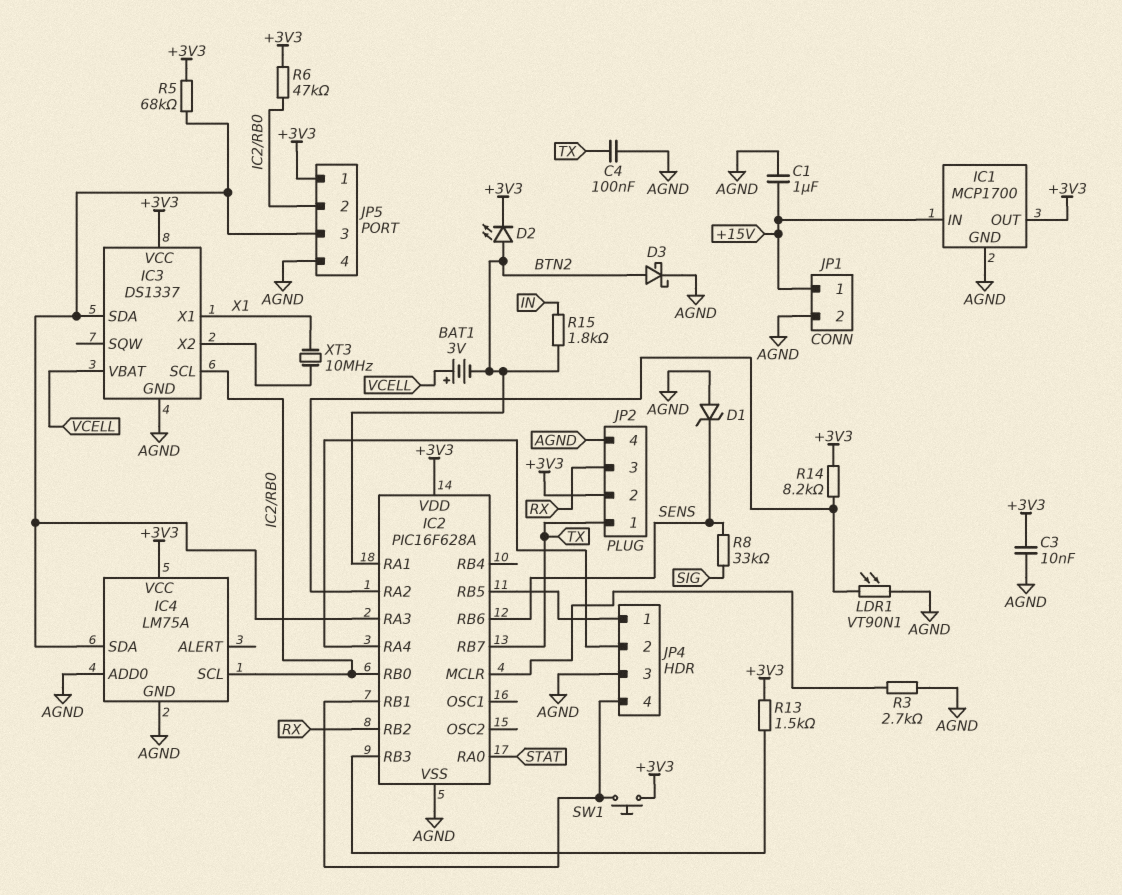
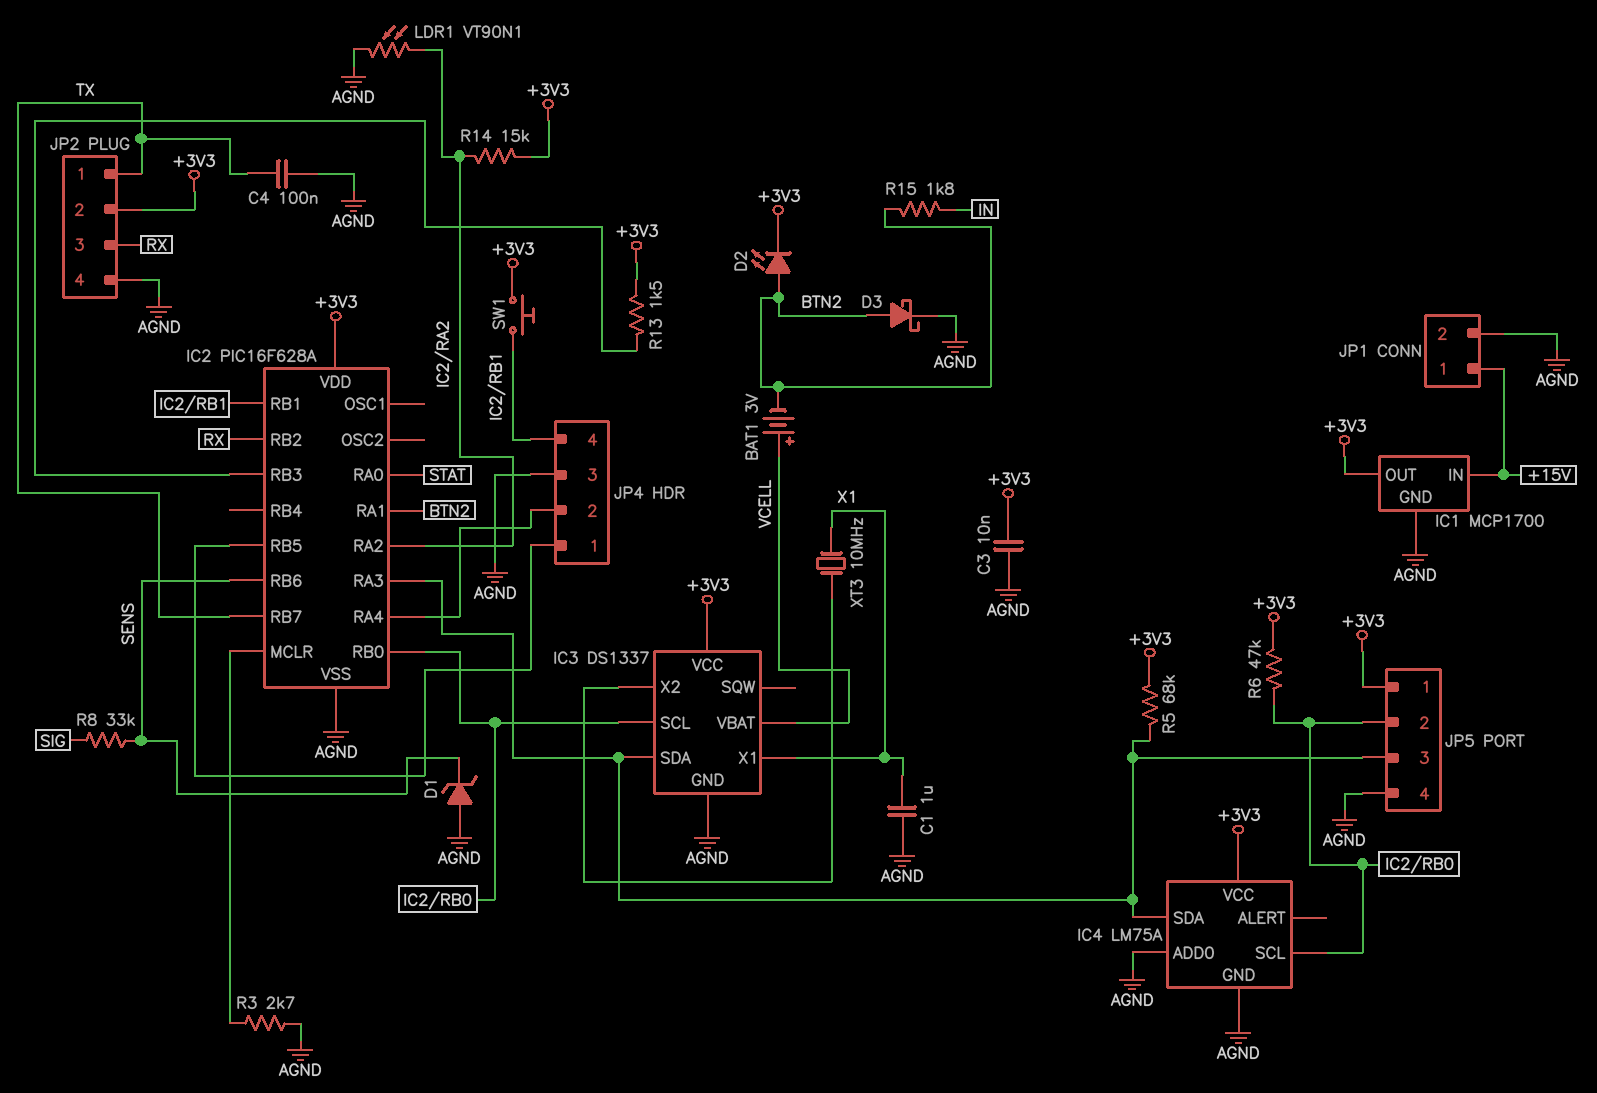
C1: 1uF (+15V, AGND) -> 1uF (AGND, X1)
R14: 8.2k (+3V3, IC2/RA2) -> 15k (+3V3, IC2/RA2)

